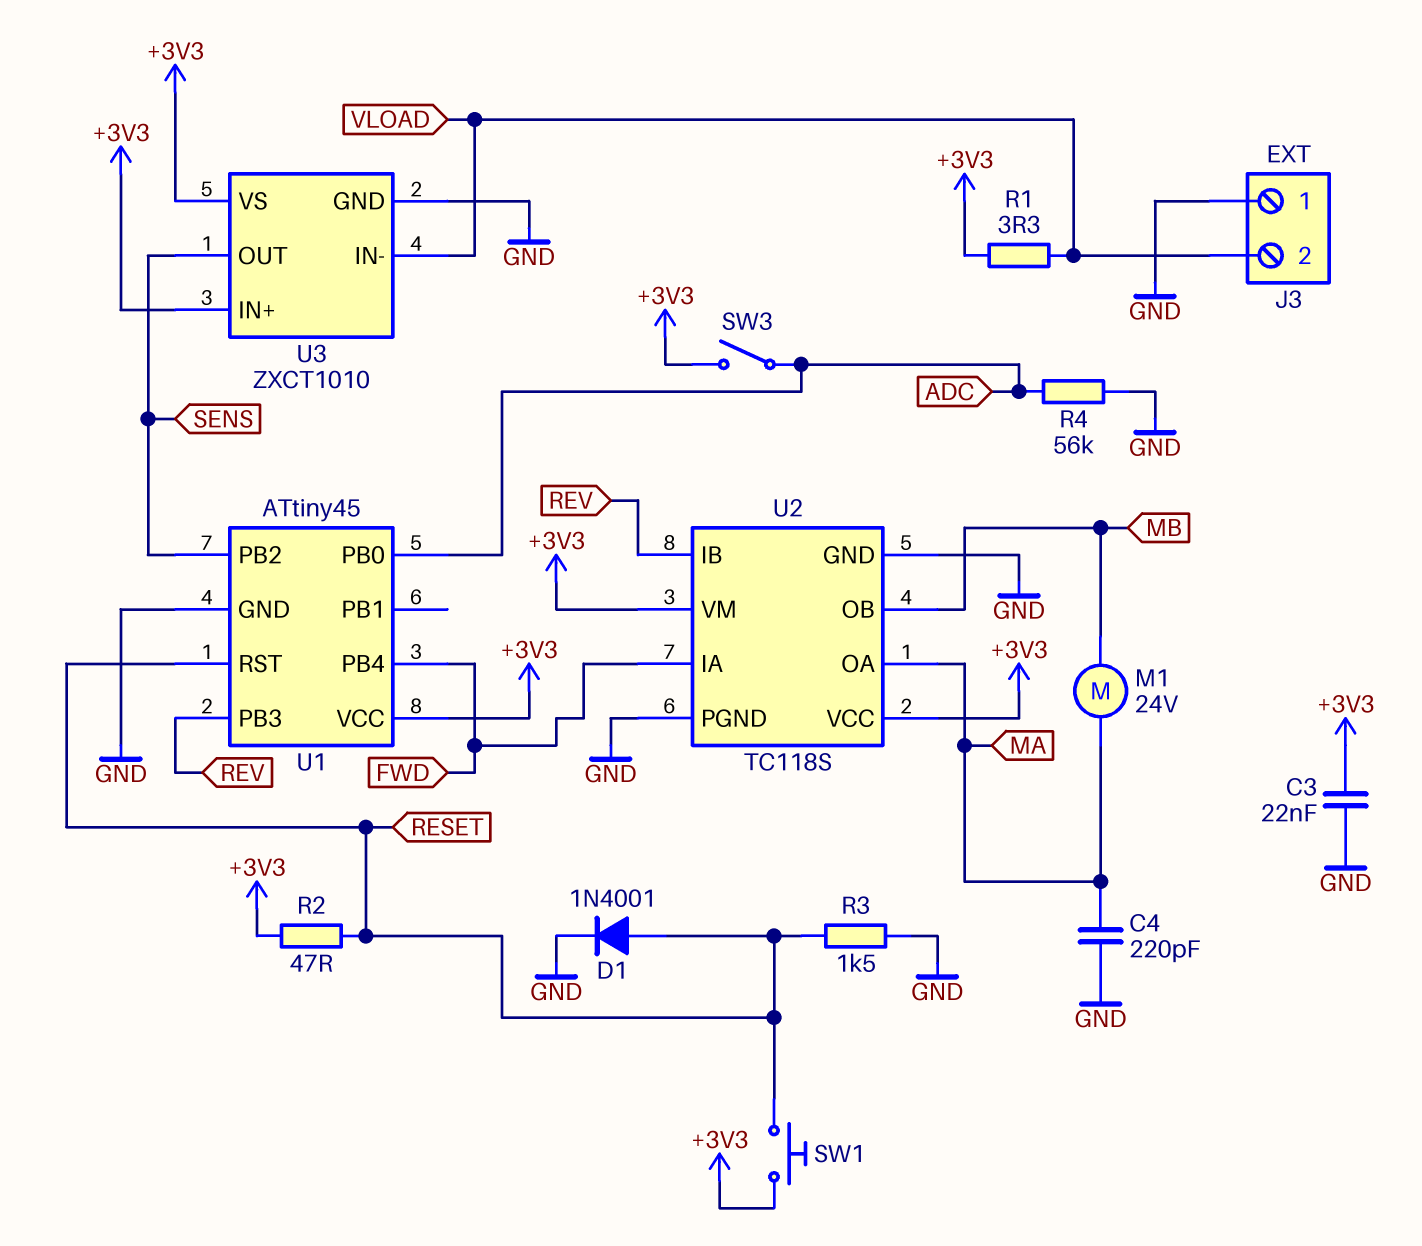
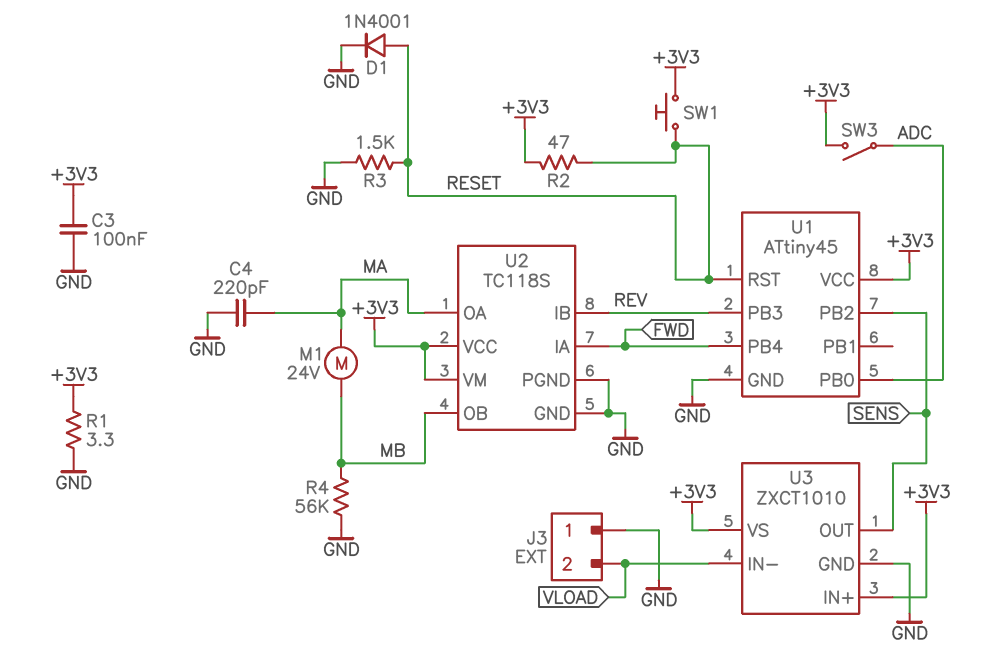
C3: 22nF (+3V3, GND) -> 100nF (+3V3, GND)
R1: 3.3 (+3V3, VLOAD) -> 3.3 (+3V3, GND)
R4: 56k (ADC, GND) -> 56k (GND, MB)

